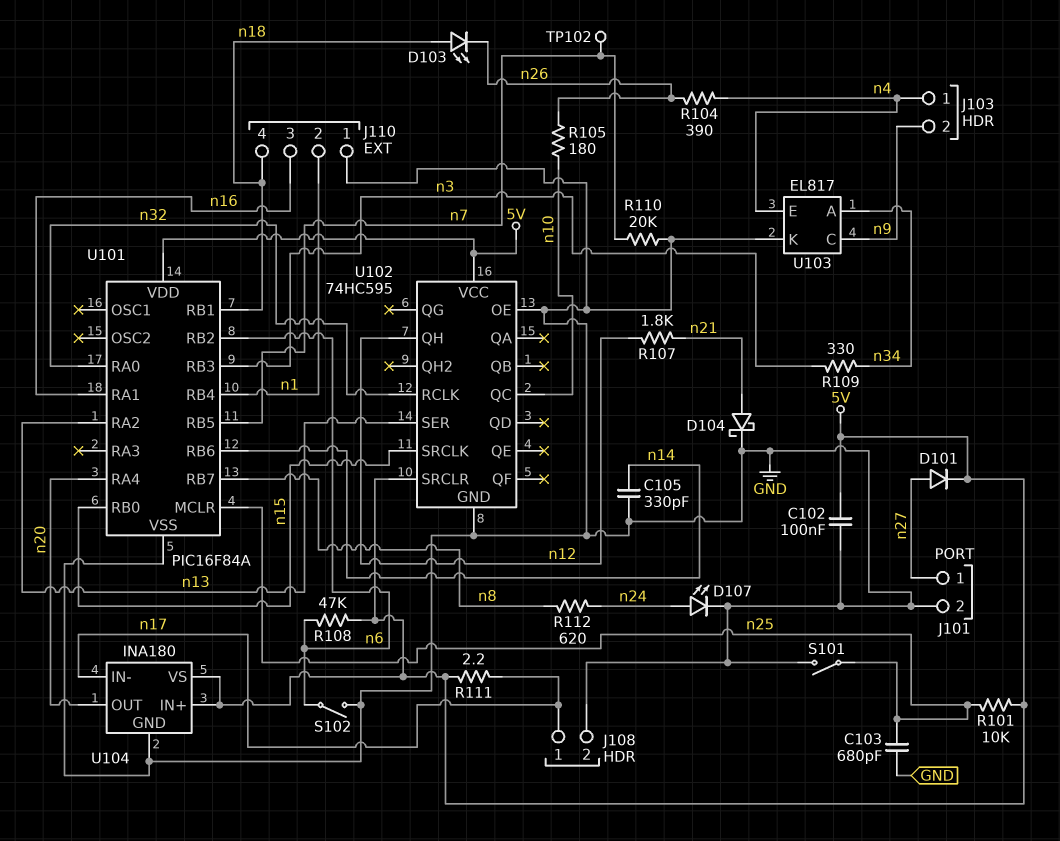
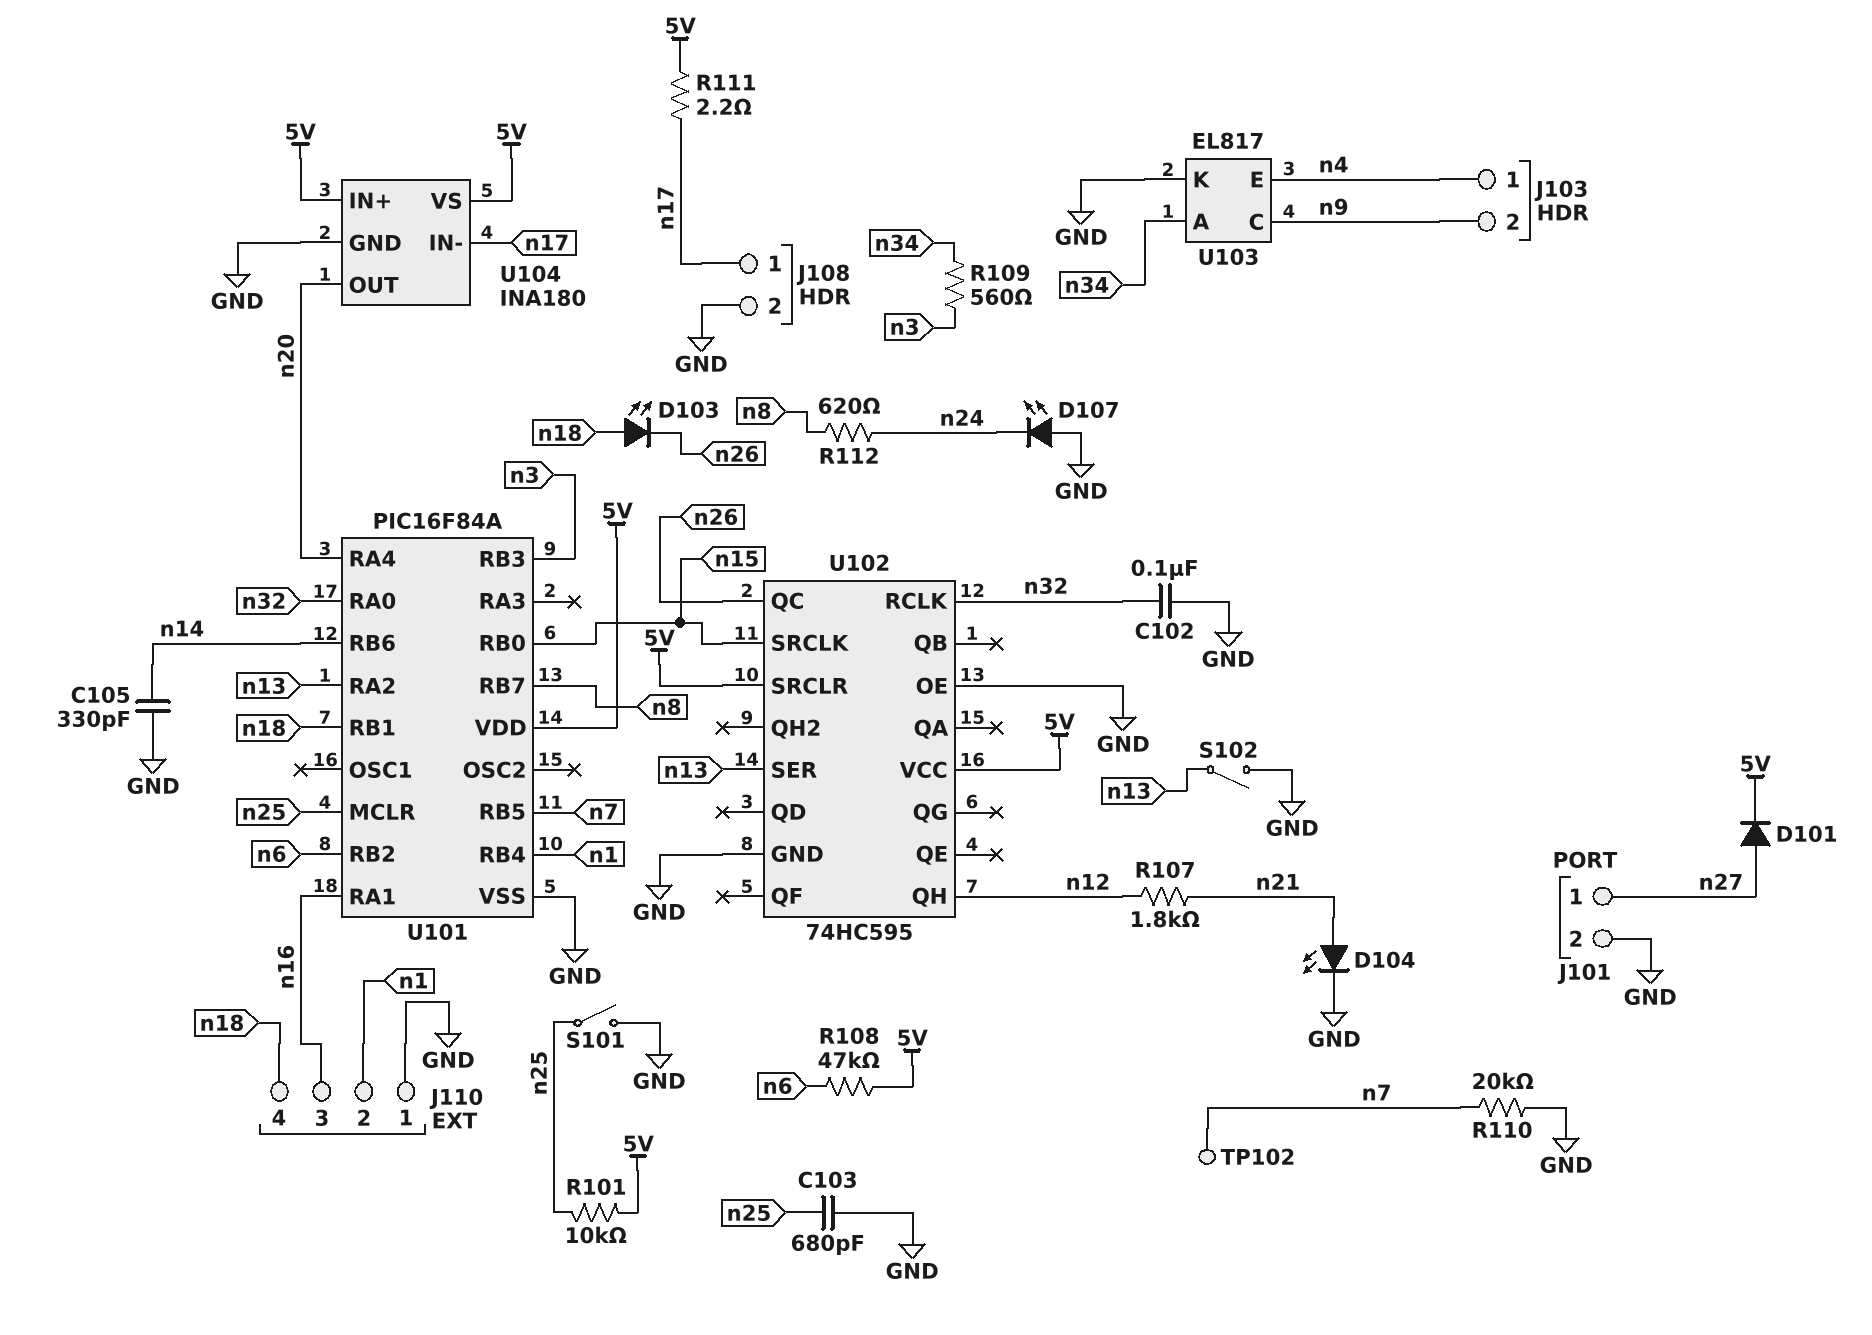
C102: 100nF (5V, GND) -> 100nF (GND, n32)
D104: schottky (A n21, K GND) -> LED (A n21, K GND)
D107: LED (A n24, K GND) -> LED (A GND, K n24)
R104: 390 (n4, n26) -> none
R105: 180 (n10, n26) -> none
R109: 330 (n3, n34) -> 560 (n3, n34)
S102: switch (GND, n6) -> switch (GND, n13)
U102 pin QC: n10 -> n26

